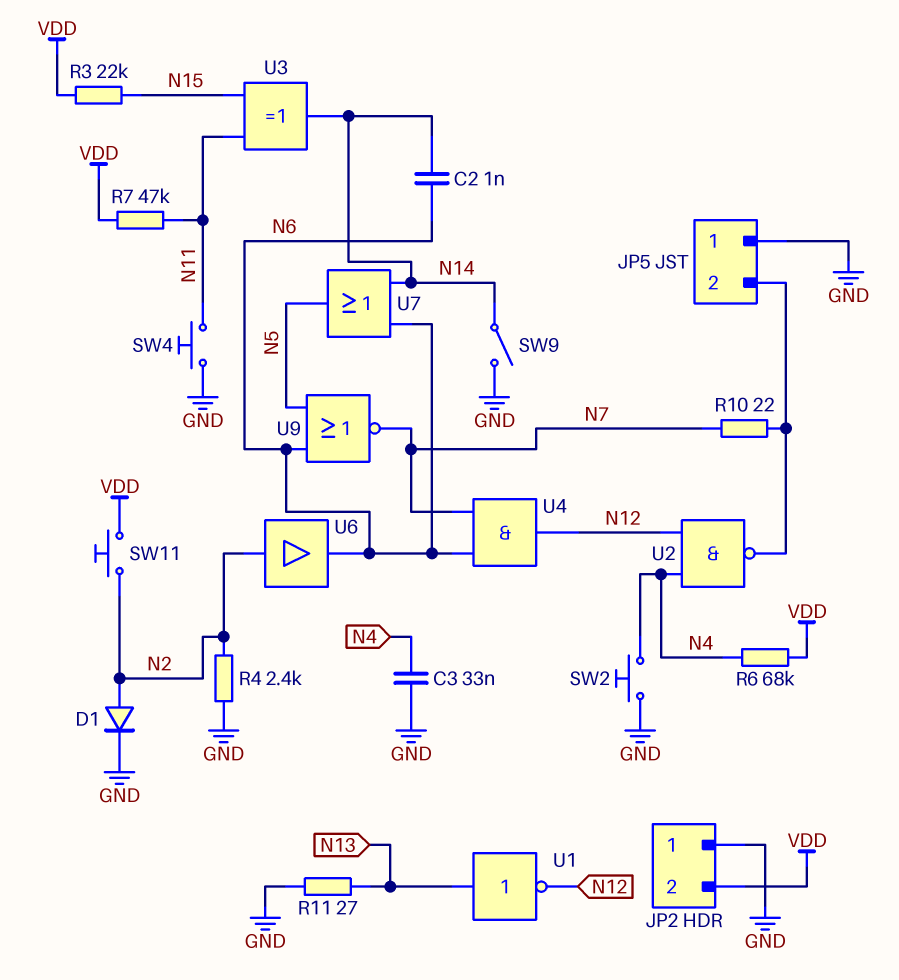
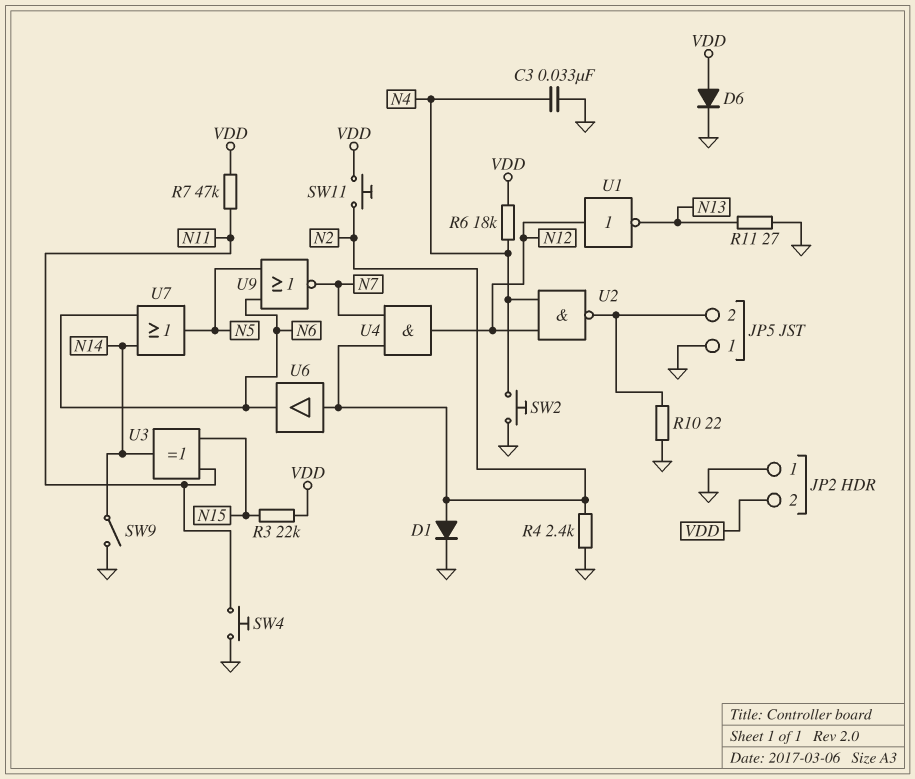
C2: 1nF (N6, N14) -> none
D6: none -> diode (A VDD, K GND)
R6: 68k (N4, VDD) -> 18k (N4, VDD)
R10: 22 (JP5/2, N7) -> 22 (GND, JP5/2)
U1: NOT (in N13, out N12) -> NOT (in N12, out N13)
U4: AND (in N6, in N7, out N12) -> AND (in N2, in N7, out N12)

